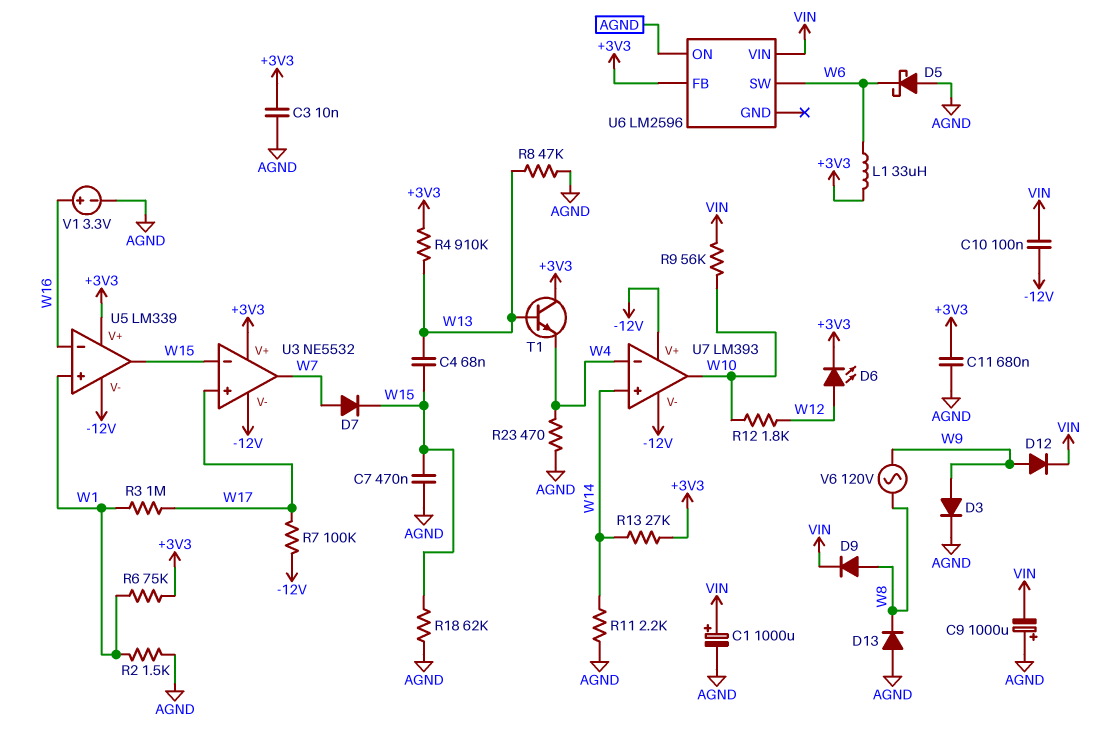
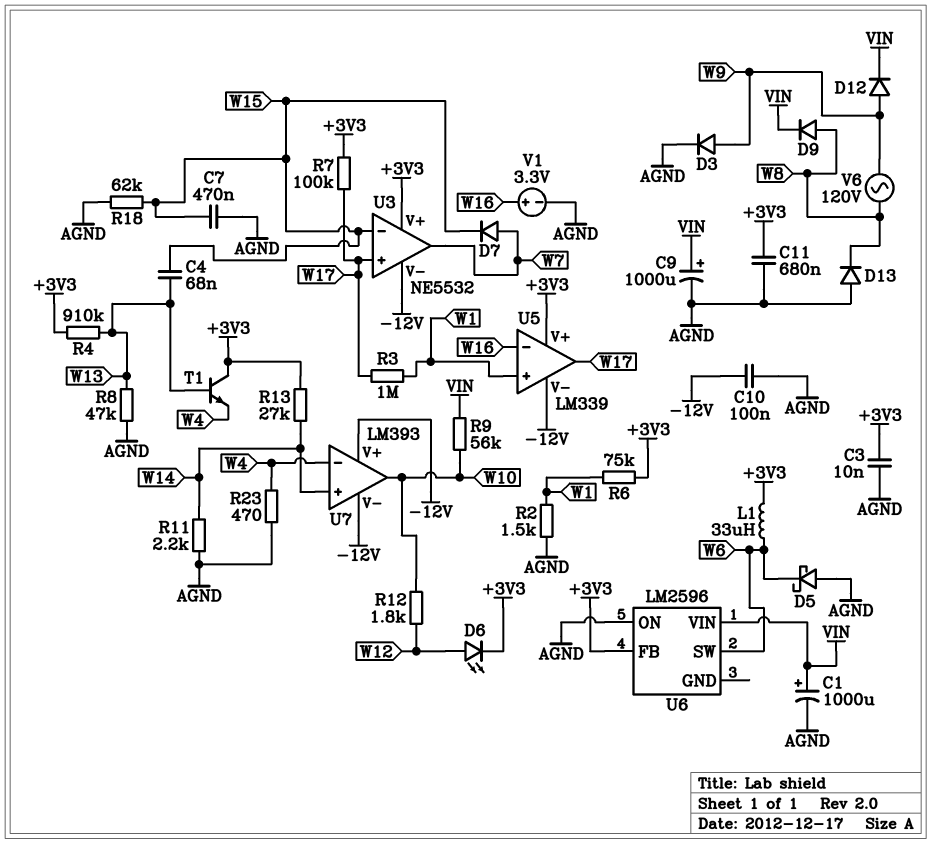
C9: 1000uF (plus AGND, minus VIN) -> 1000uF (plus VIN, minus AGND)
C10: 100nF (-12V, VIN) -> 100nF (-12V, AGND)
R7: 100k (-12V, W17) -> 100k (+3V3, W17)
U5 pin out: W15 -> W17

